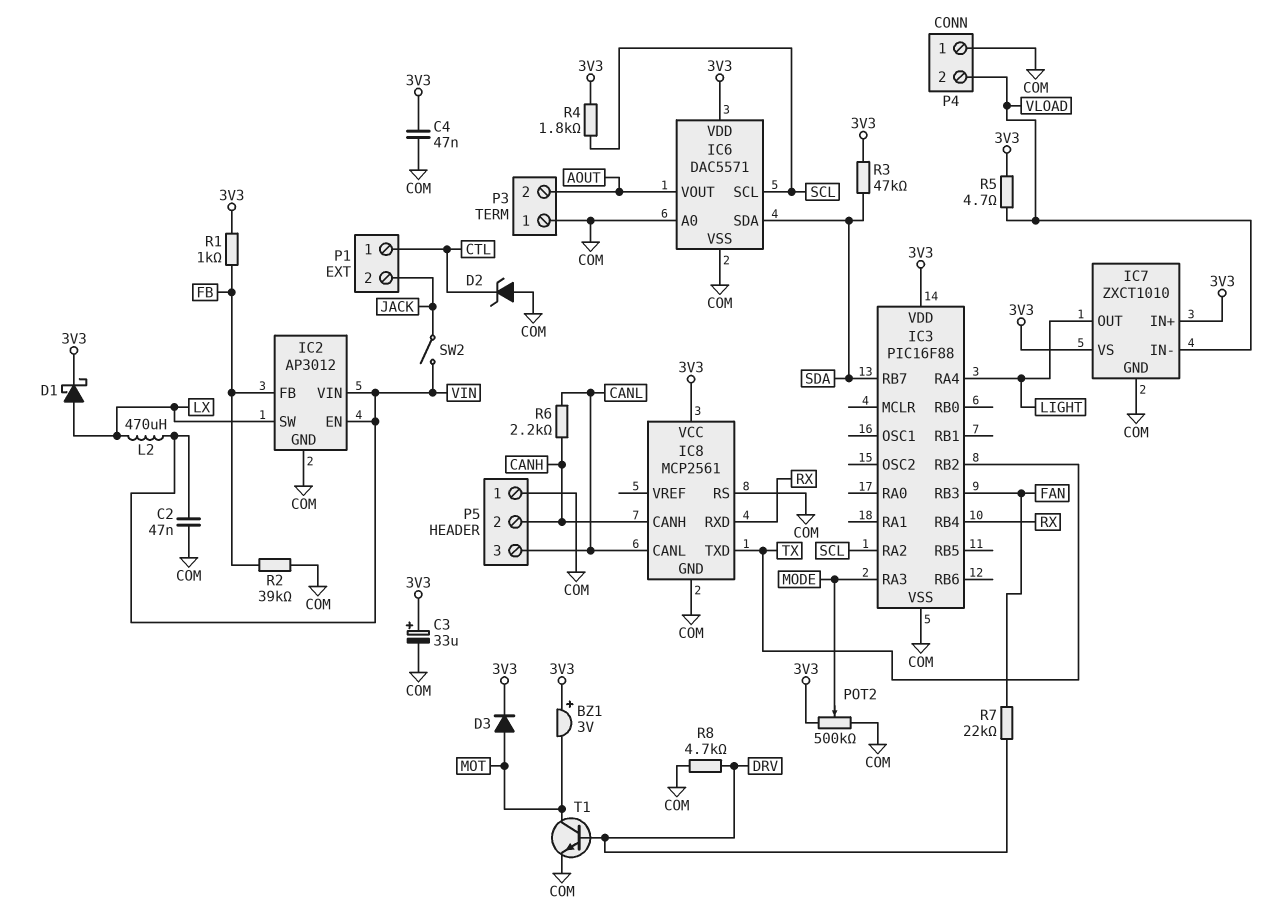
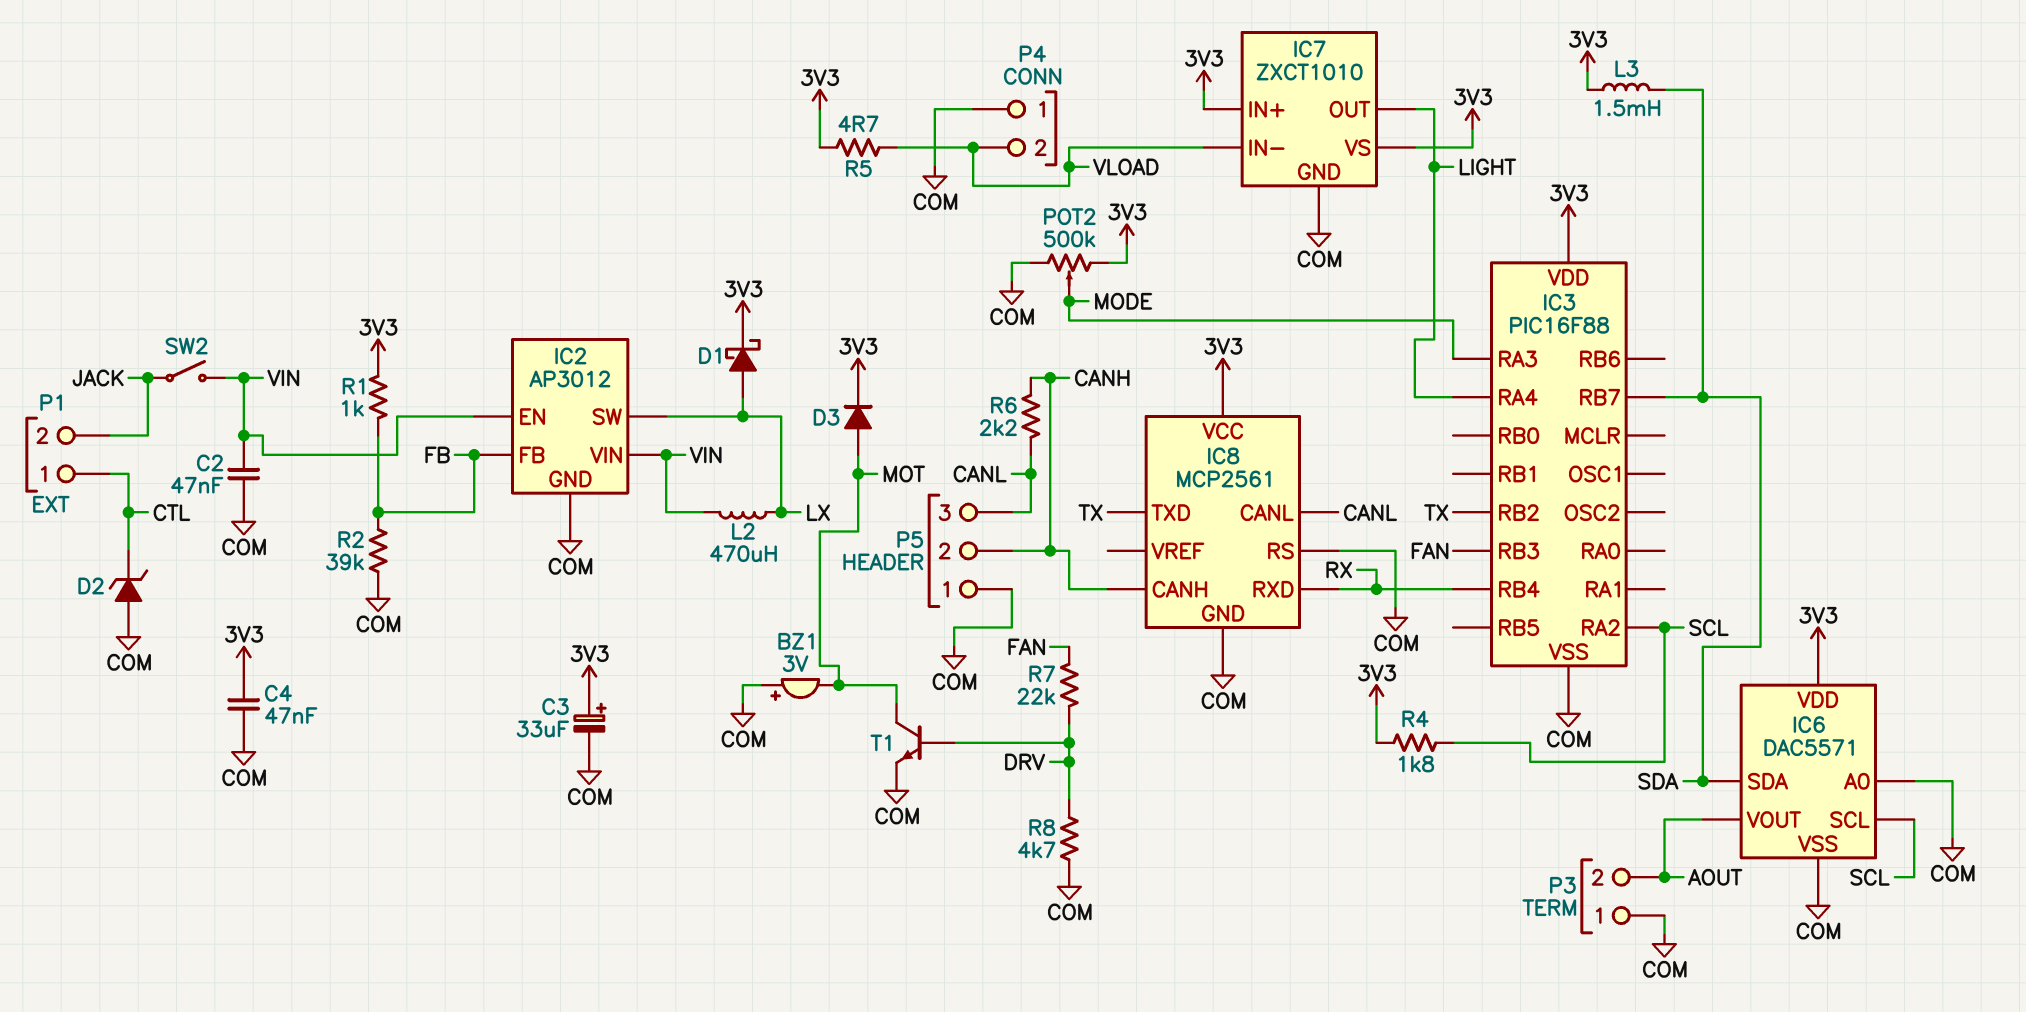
BZ1: buzzer 3V (plus 3V3, minus MOT) -> buzzer 3V (plus COM, minus MOT)
L3: none -> 1.5mH (3V3, SDA)
R3: 47k (3V3, SDA) -> none

